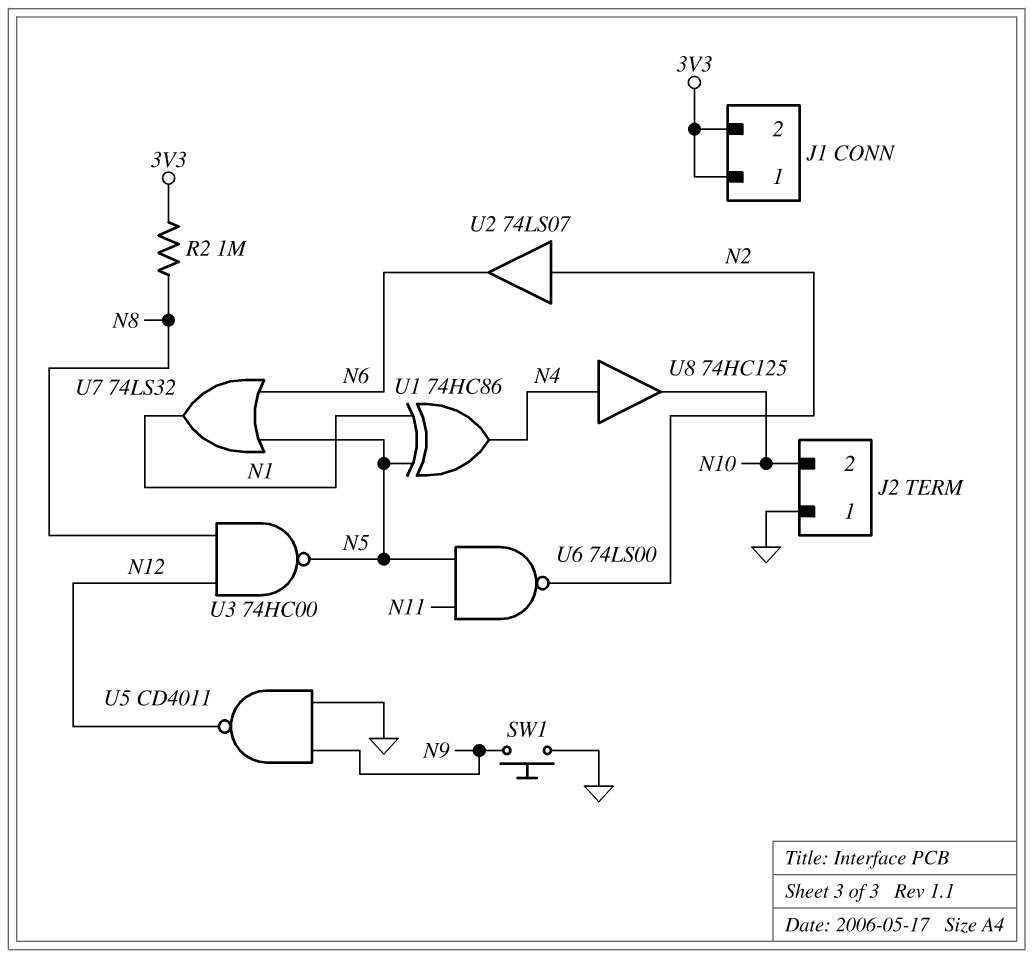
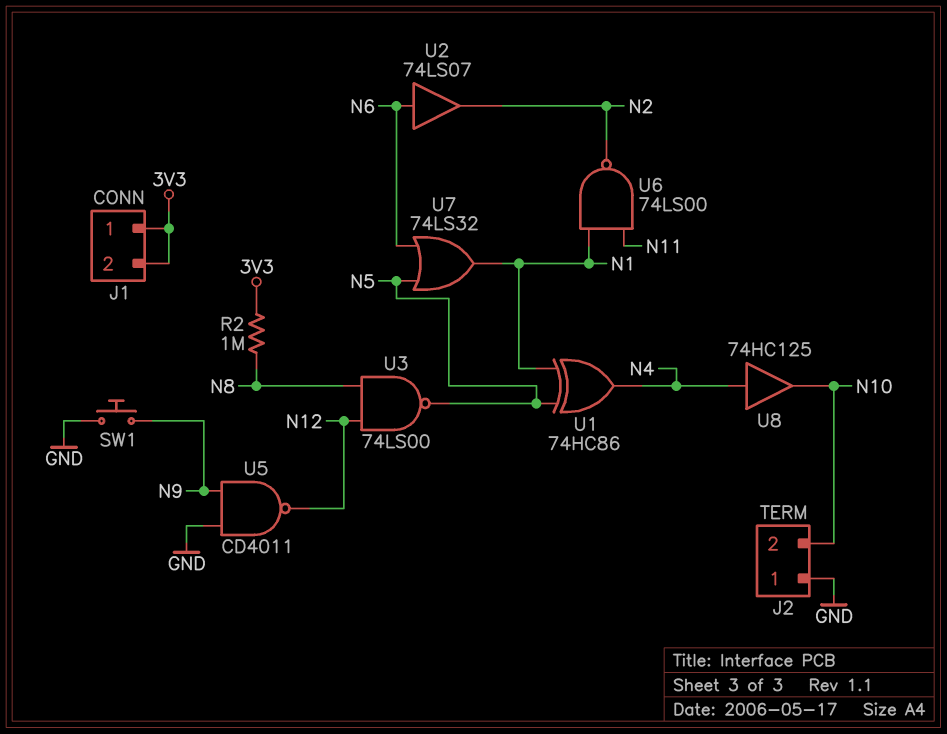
U2: buffer 74LS07 (in N2, out N6) -> buffer 74LS07 (in N6, out N2)
U3: NAND 74HC00 (in N8, in N12, out N5) -> NAND 74LS00 (in N8, in N12, out N5)
U6: NAND 74LS00 (in N5, in N11, out N2) -> NAND 74LS00 (in N1, in N11, out N2)

